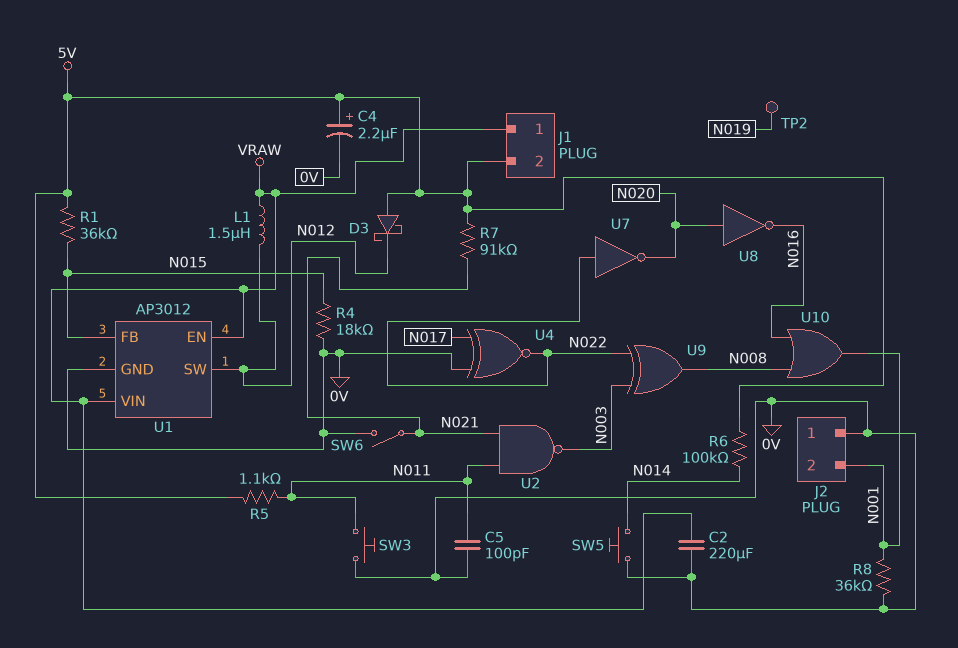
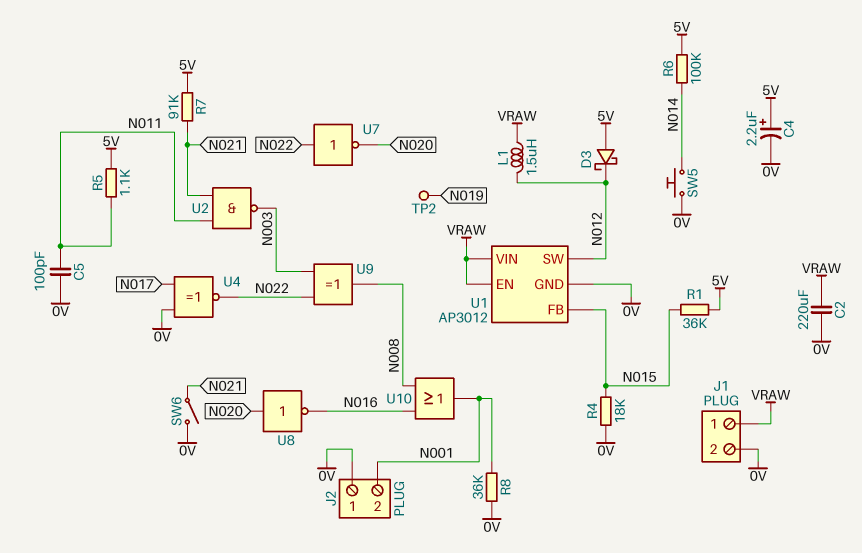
J1 pin 2: 5V -> 0V
SW3: button (0V, N011) -> none

